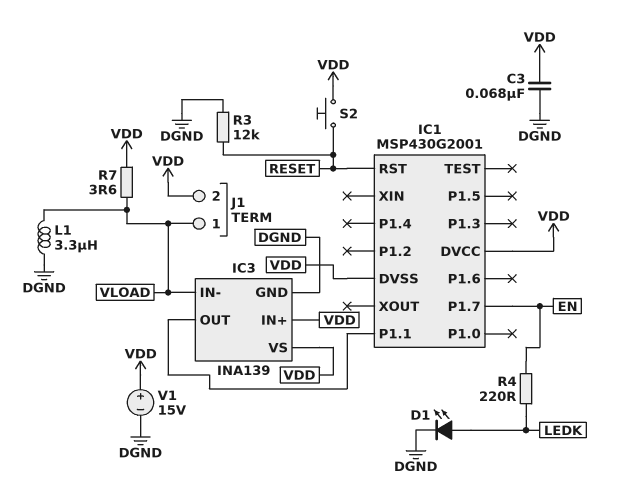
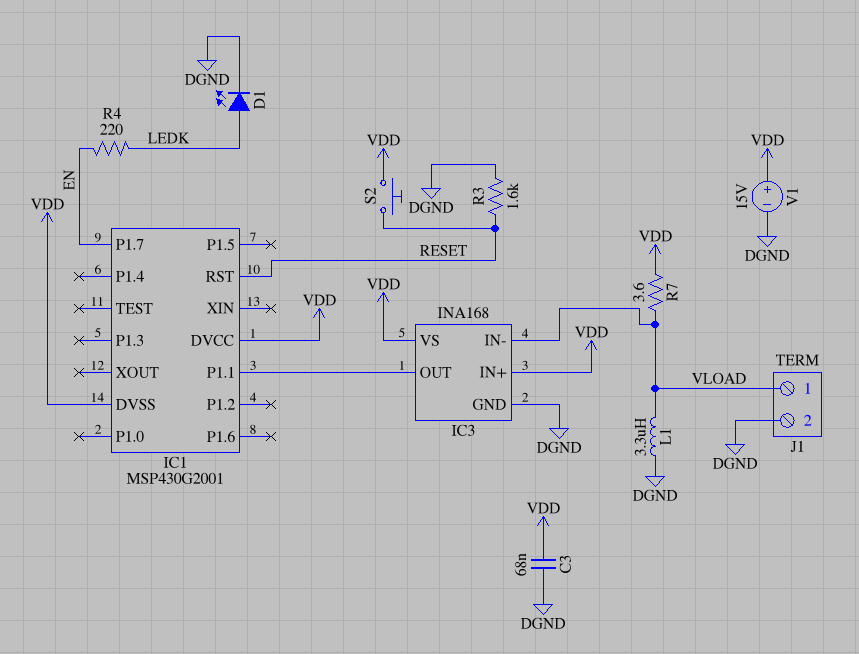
IC3: INA139 -> INA168
J1 pin 2: VDD -> DGND
R3: 12k (DGND, RESET) -> 1.6k (DGND, RESET)

